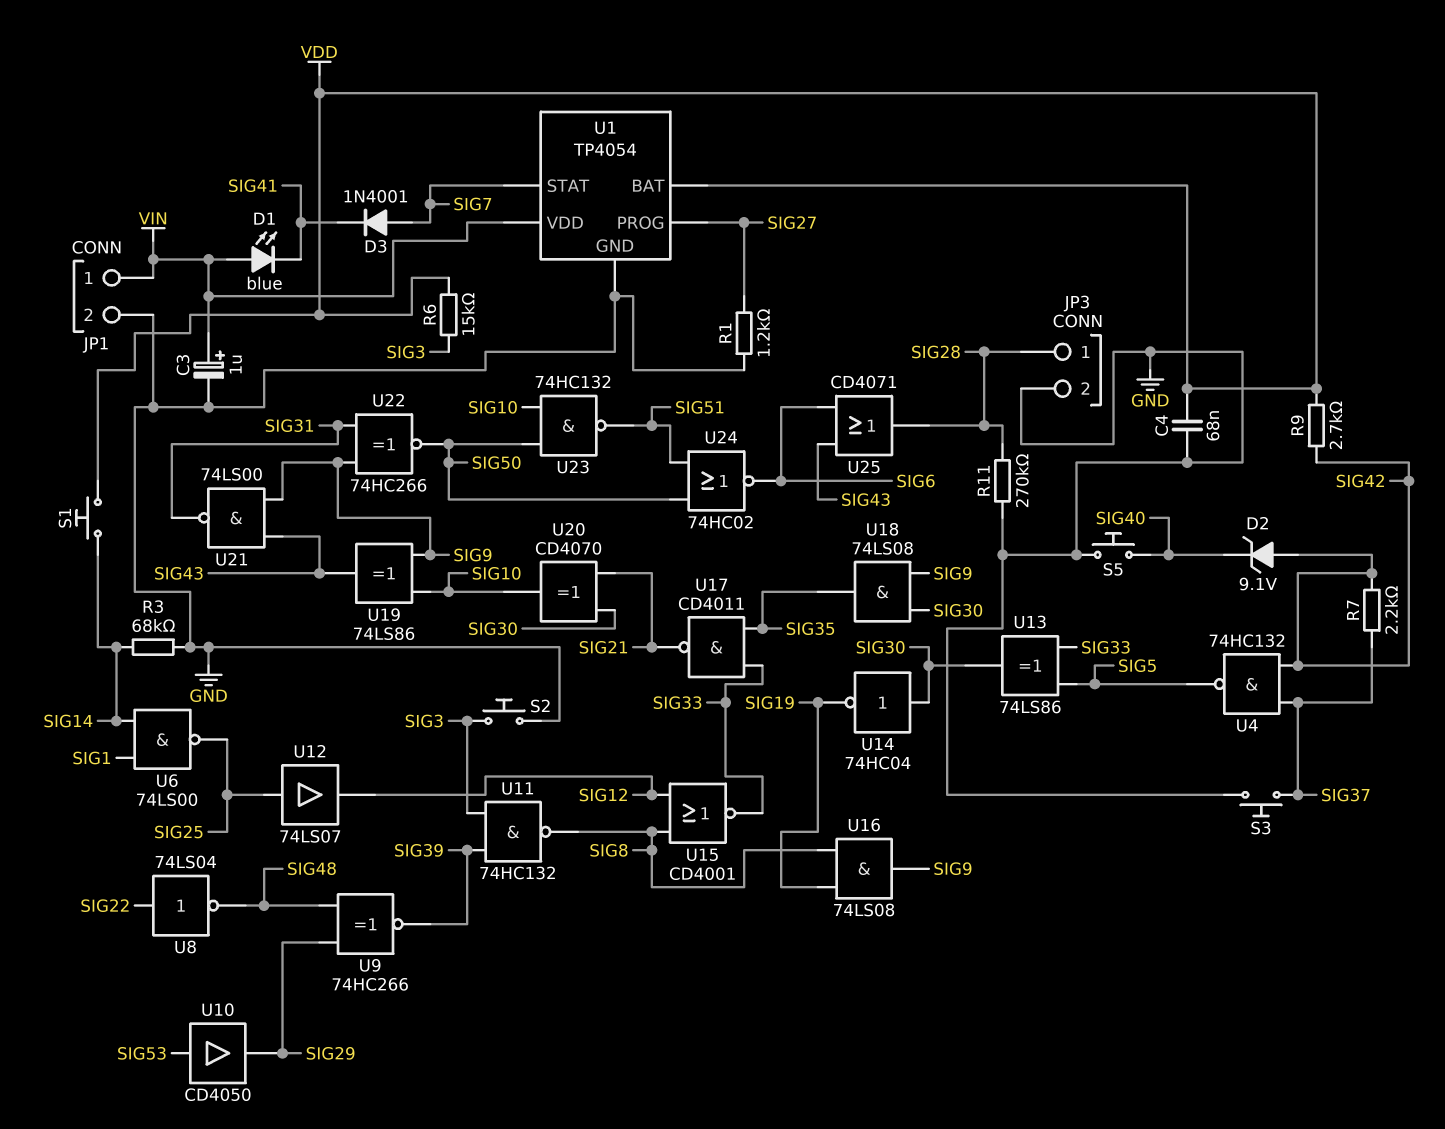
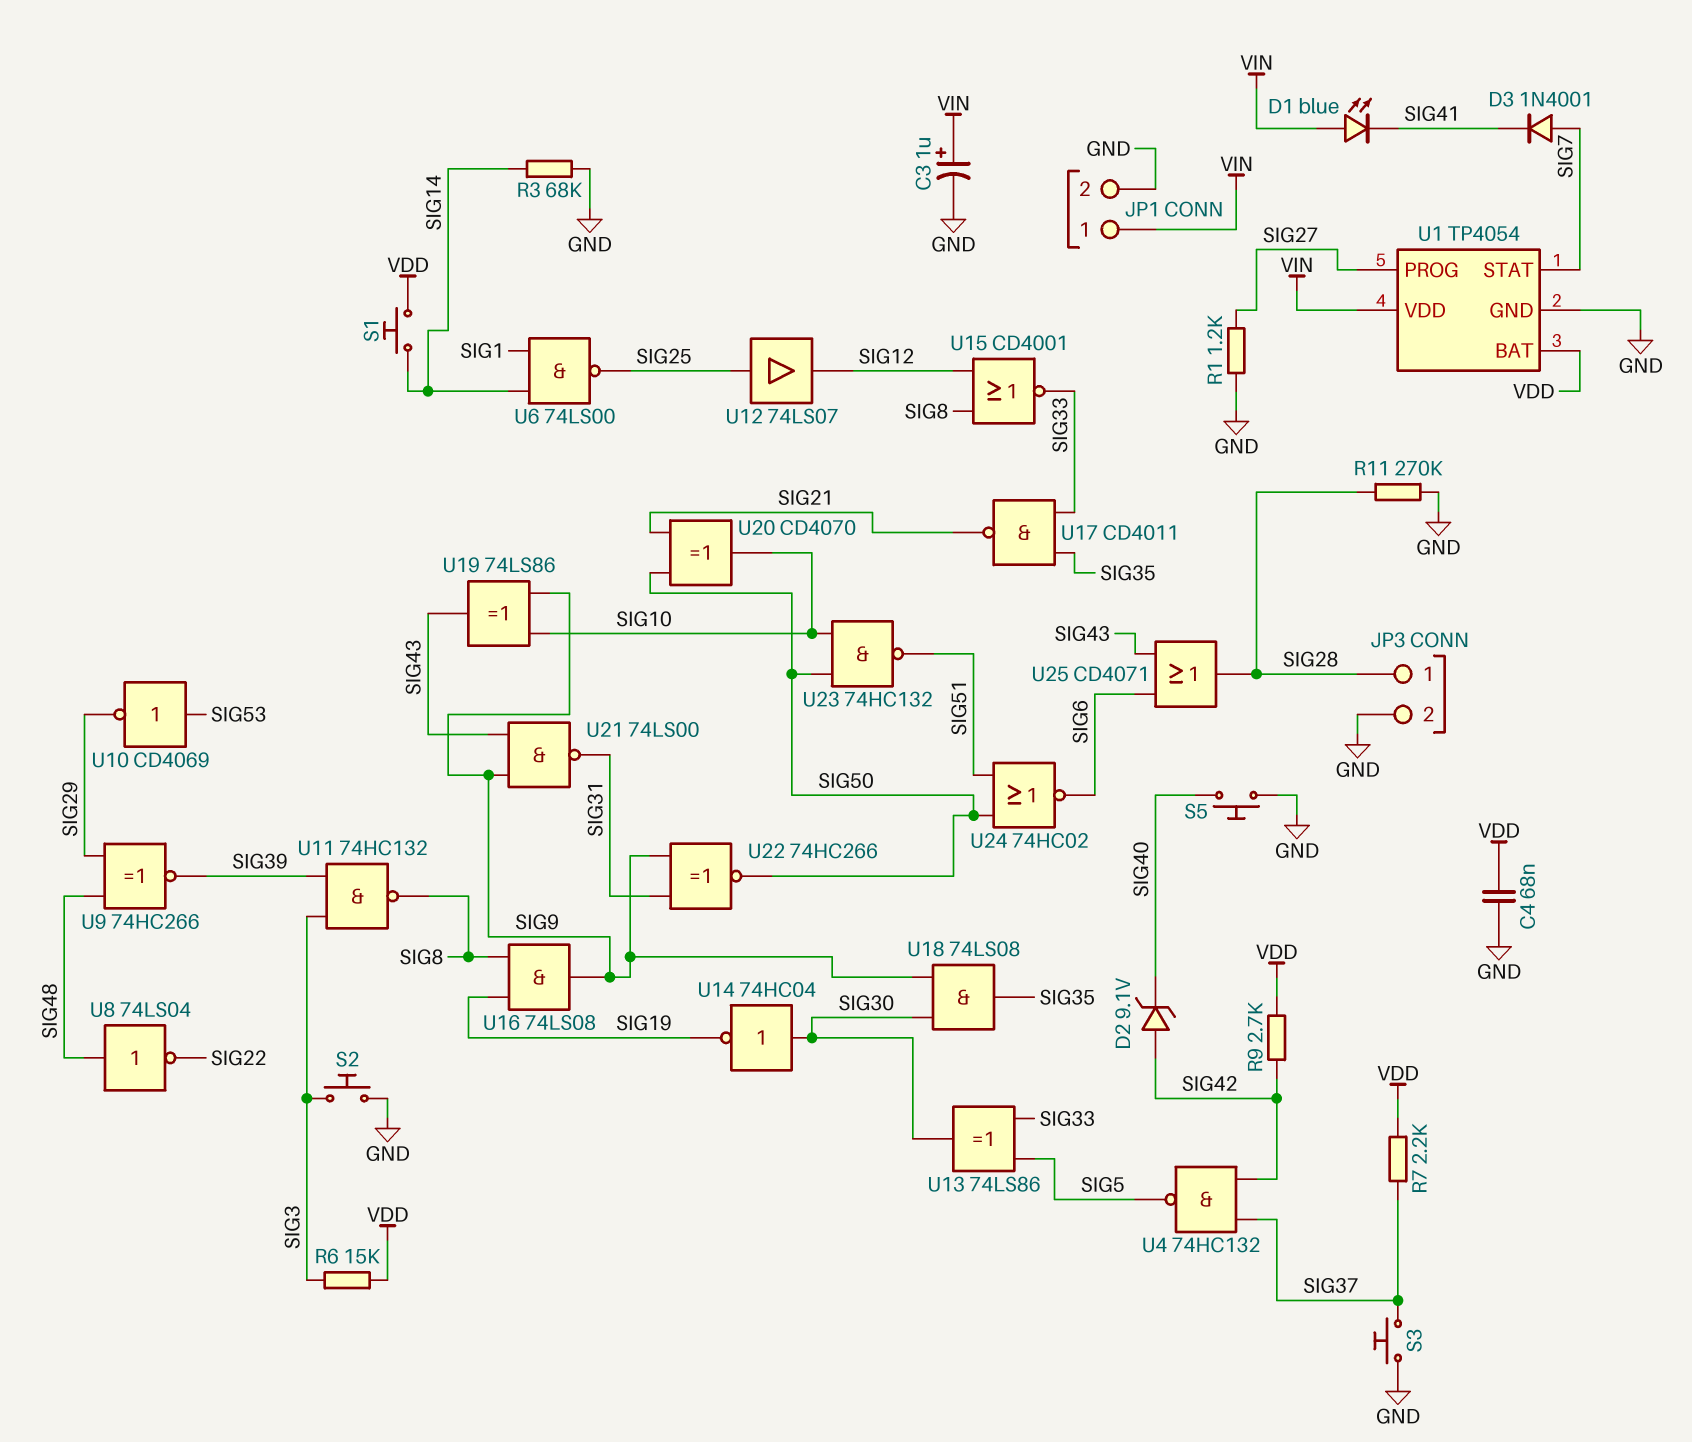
R7: 2.2k (SIG37, SIG42) -> 2.2k (SIG37, VDD)
U8: NOT 74LS04 (in SIG22, out SIG48) -> NOT 74LS04 (in SIG48, out SIG22)
U10: buffer CD4050 (in SIG53, out SIG29) -> NOT CD4069 (in SIG53, out SIG29)
U20: XOR CD4070 (in SIG21, in SIG30, out SIG10) -> XOR CD4070 (in SIG21, in SIG50, out SIG10)

